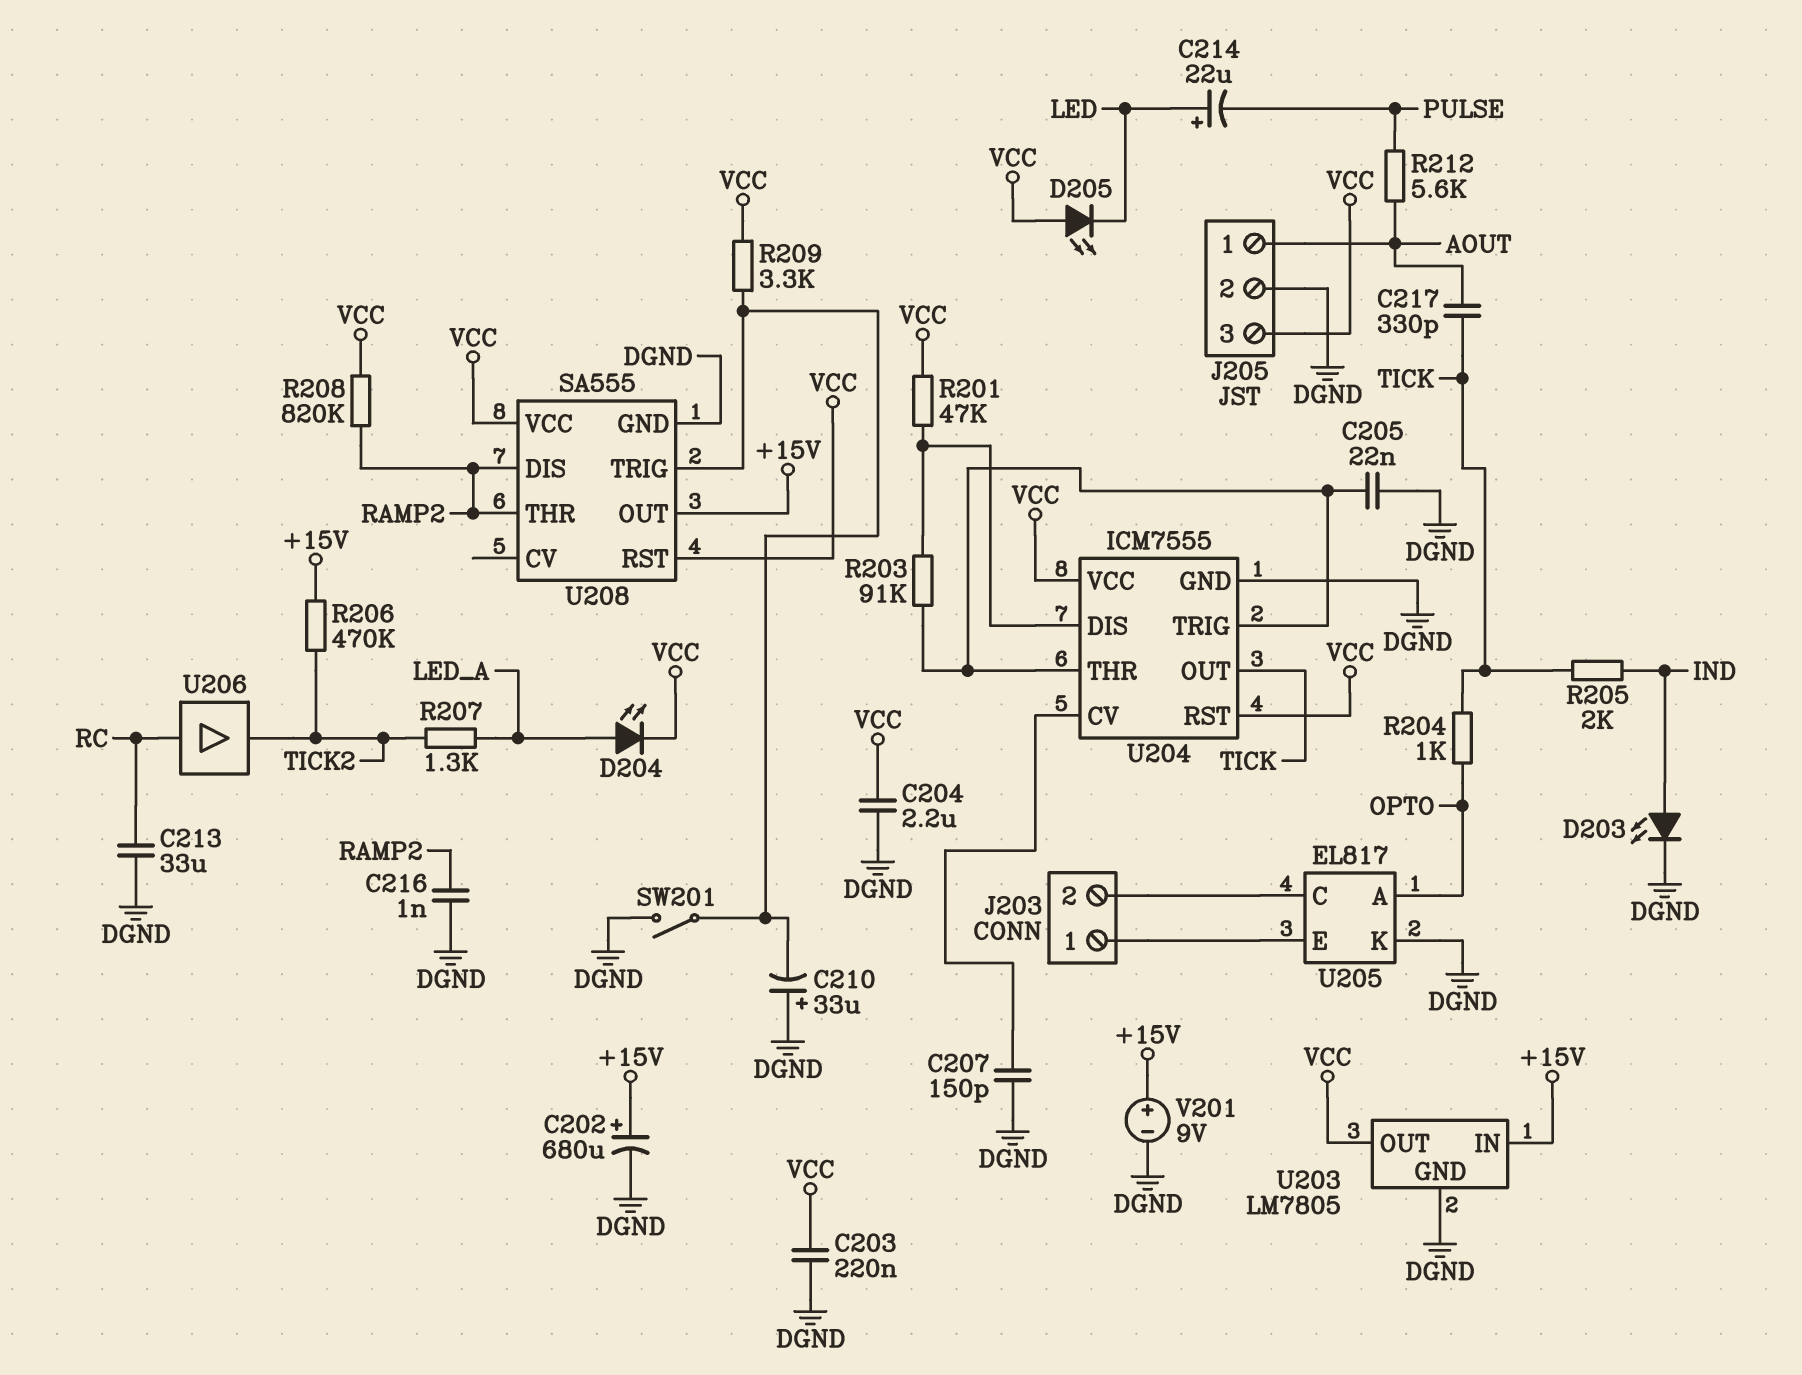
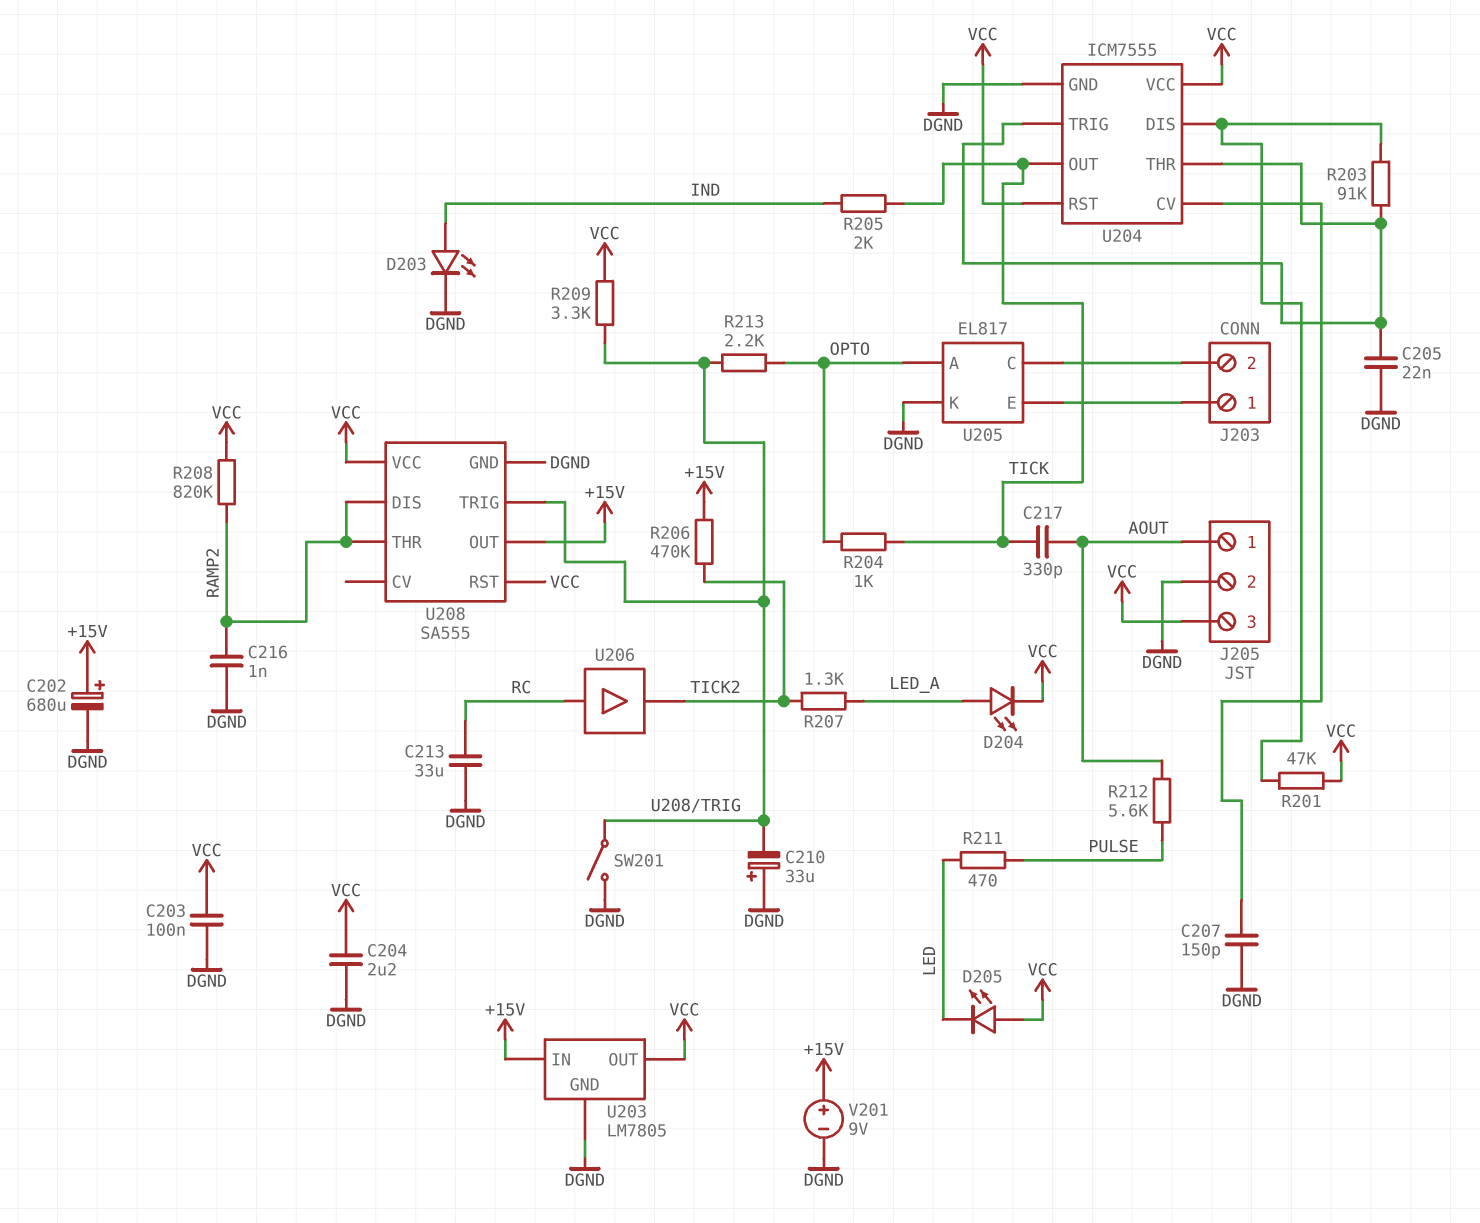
C203: 220nF (DGND, VCC) -> 100nF (DGND, VCC)
C214: 22uF (plus LED, minus PULSE) -> none
R211: none -> 470 (LED, PULSE)
R213: none -> 2.2k (OPTO, U208/TRIG)

